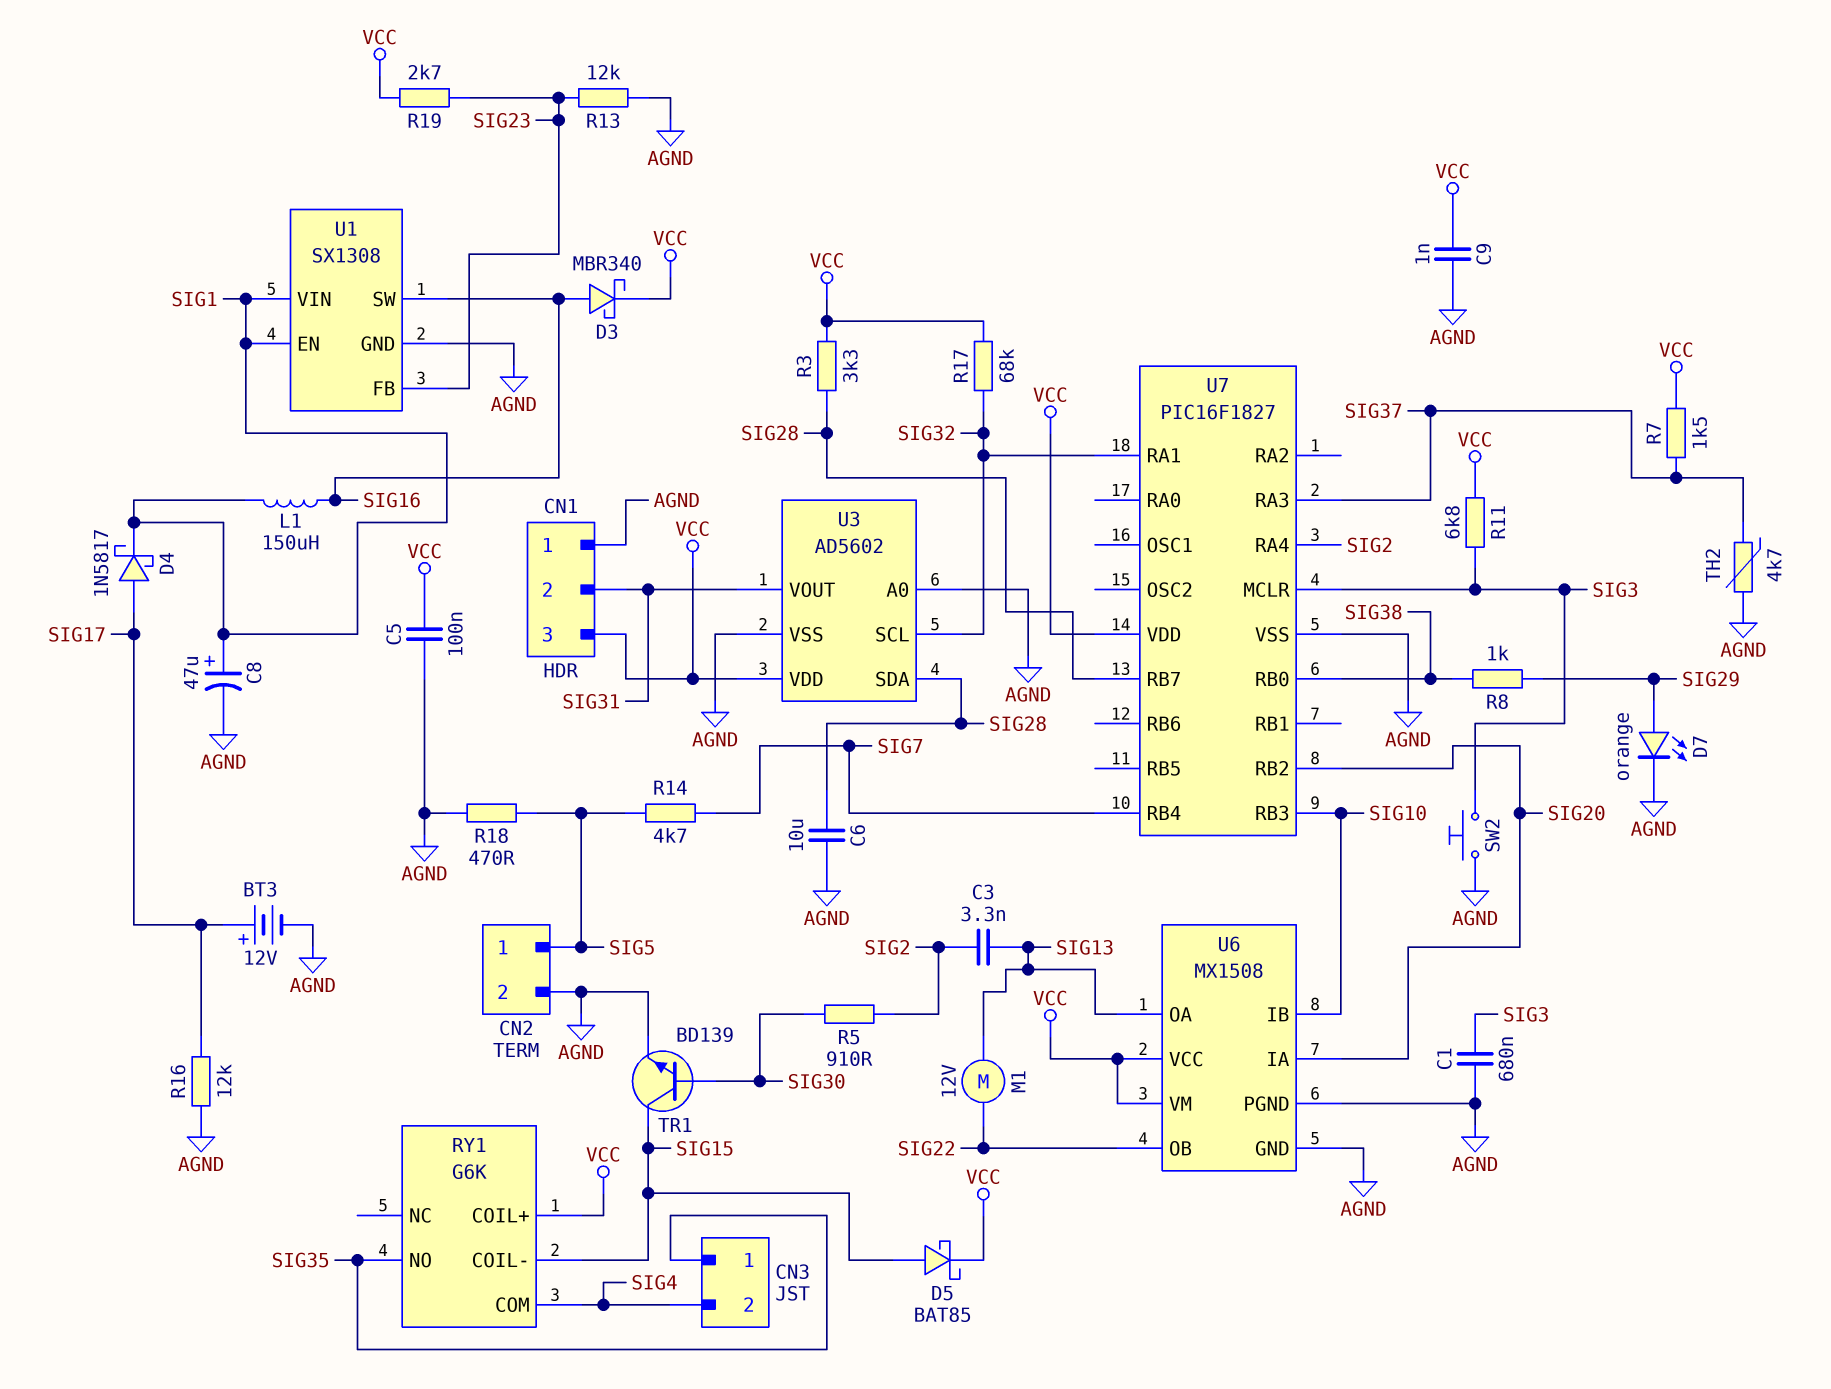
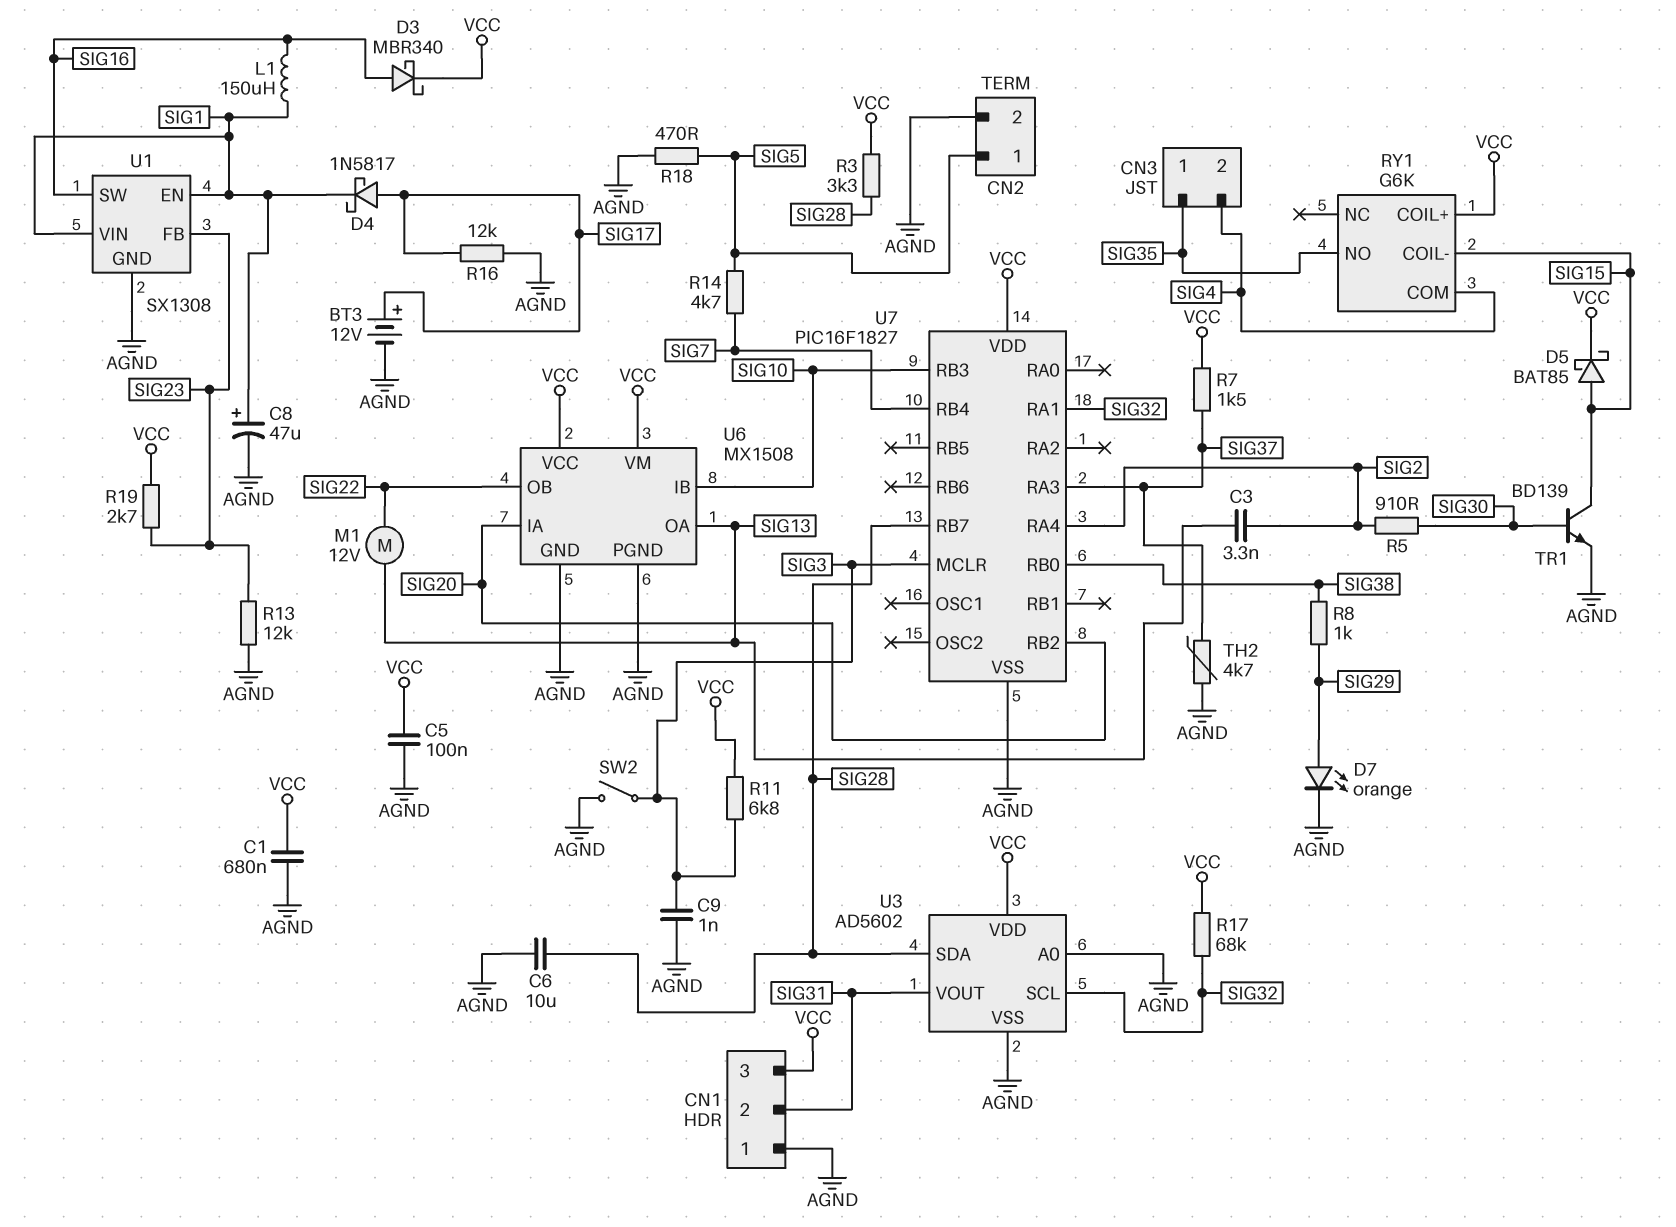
C1: 680nF (AGND, SIG3) -> 680nF (AGND, VCC)
C9: 1nF (AGND, VCC) -> 1nF (AGND, SIG3)
SW2: button (AGND, SIG3) -> switch (AGND, SIG3)

